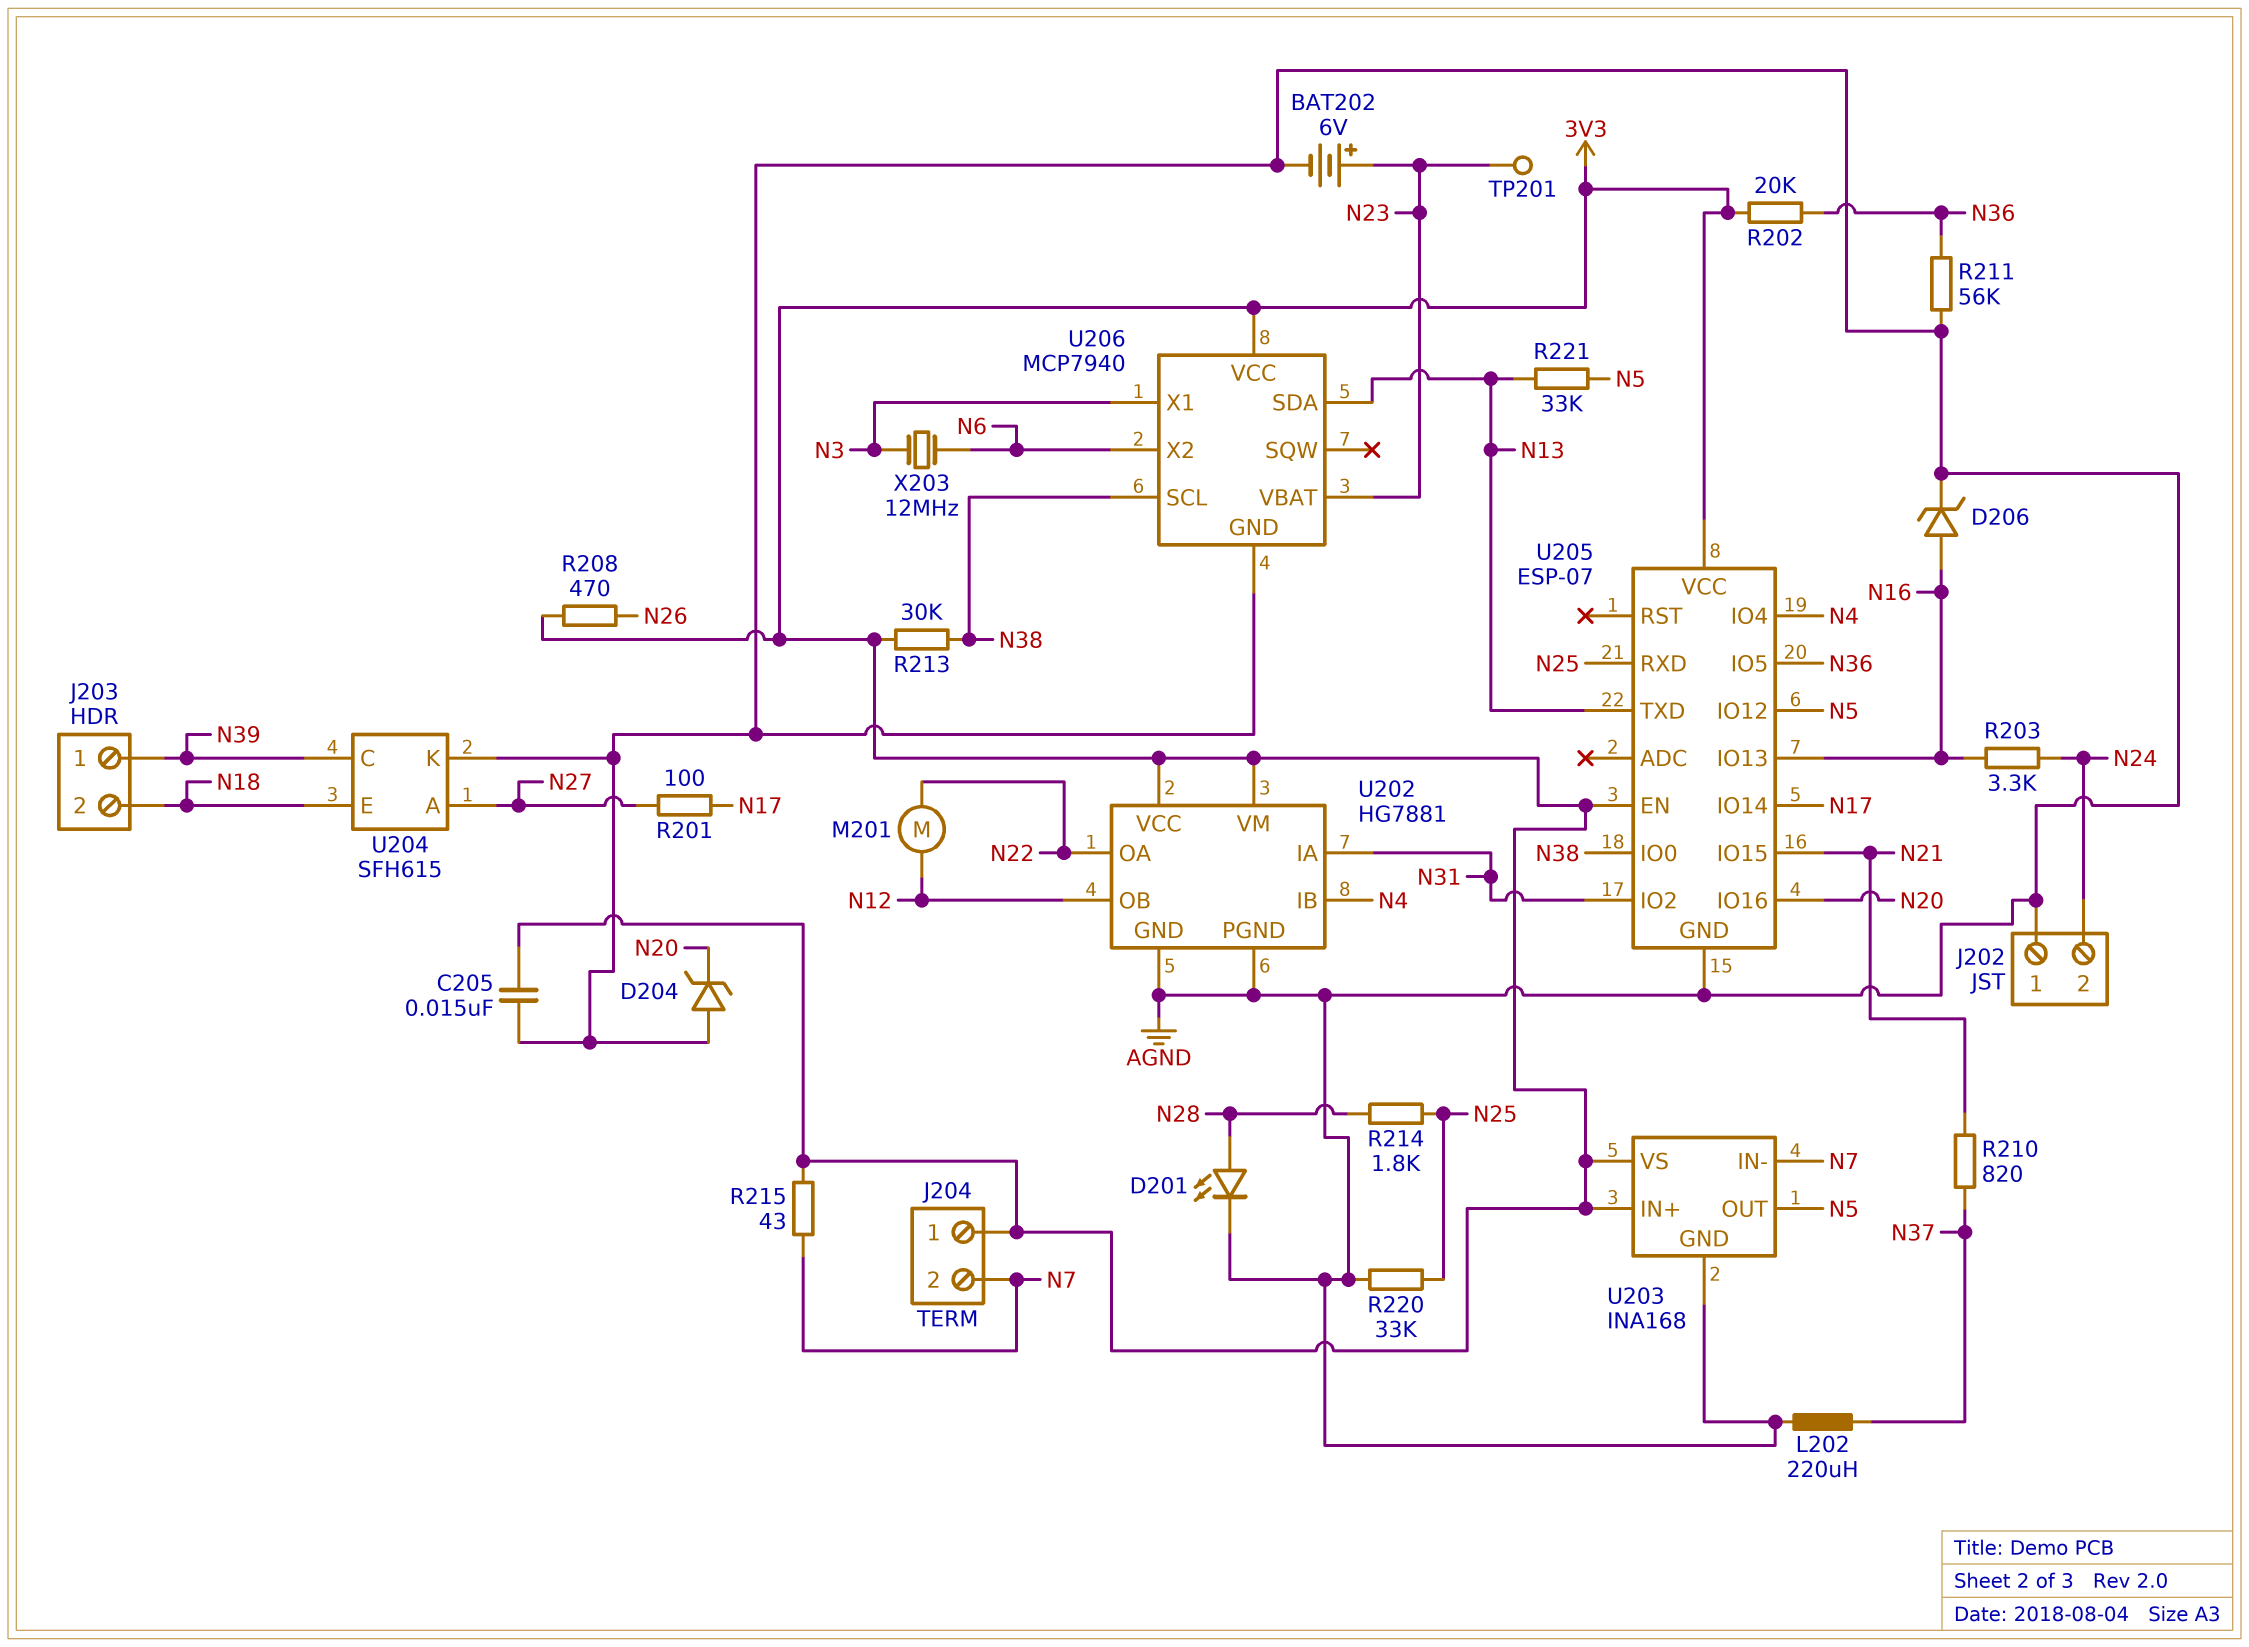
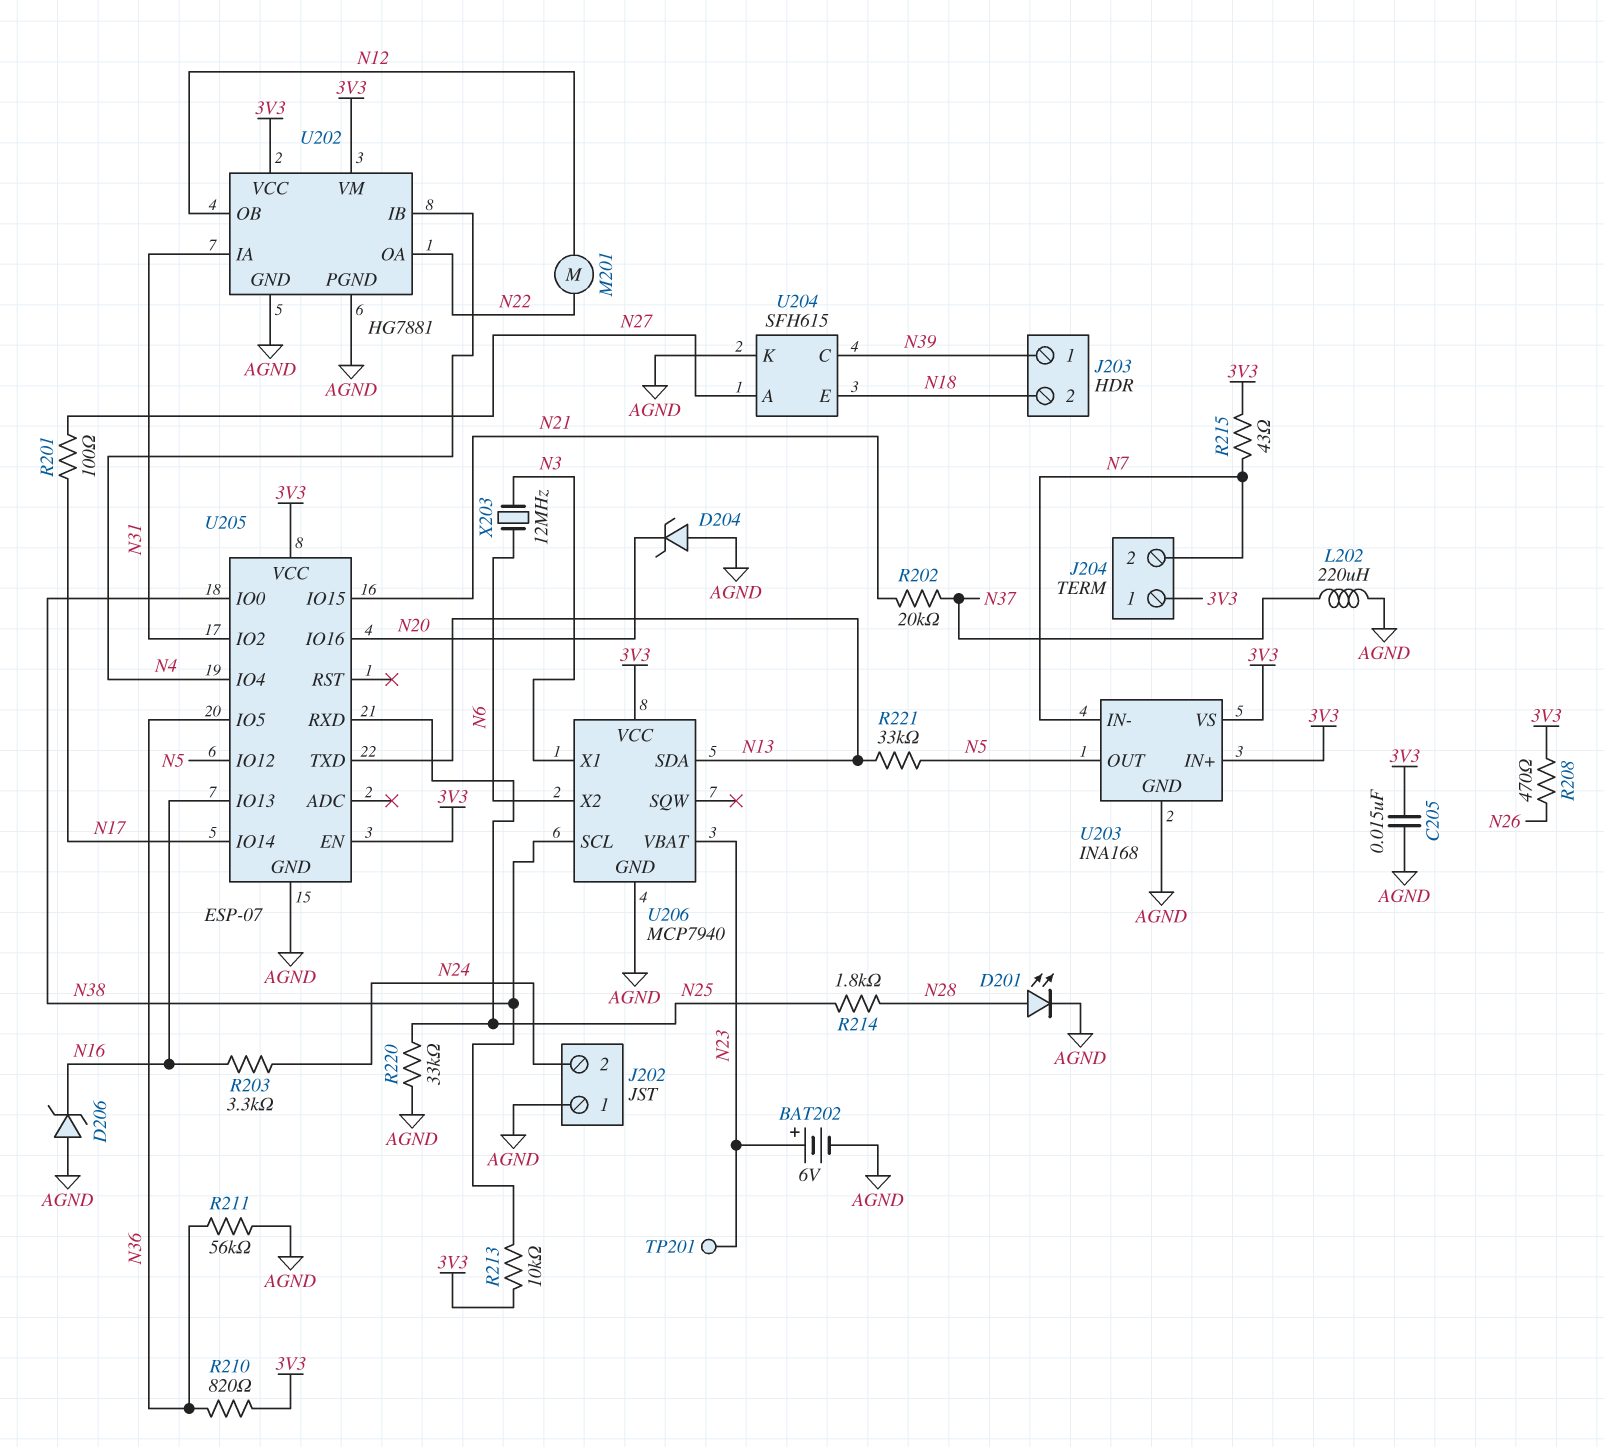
D206: zener (A N16, K AGND) -> zener (A AGND, K N16)
R202: 20k (3V3, N36) -> 20k (N21, N37)
R210: 820 (N21, N37) -> 820 (3V3, N36)
R213: 30k (3V3, N38) -> 10k (3V3, N38)

